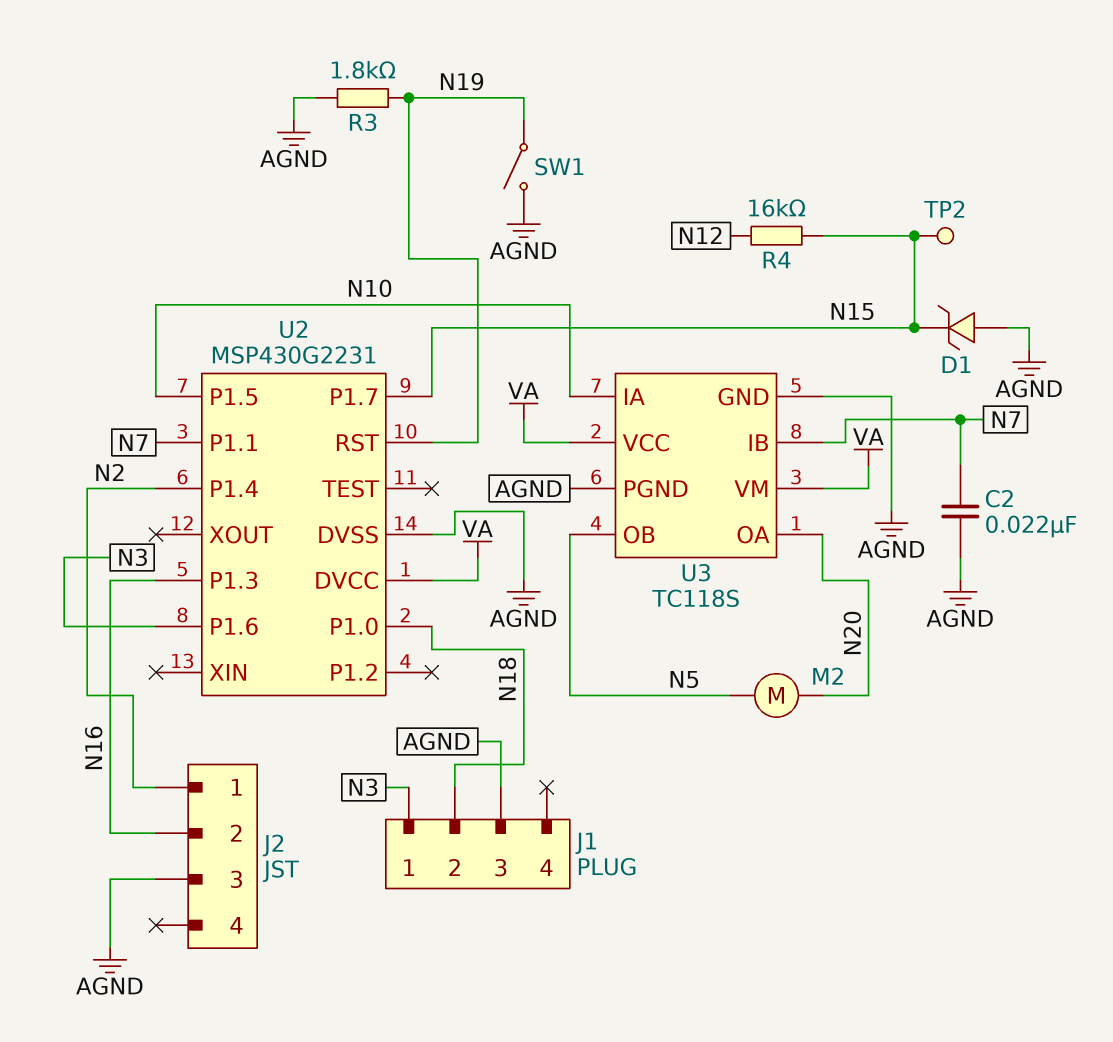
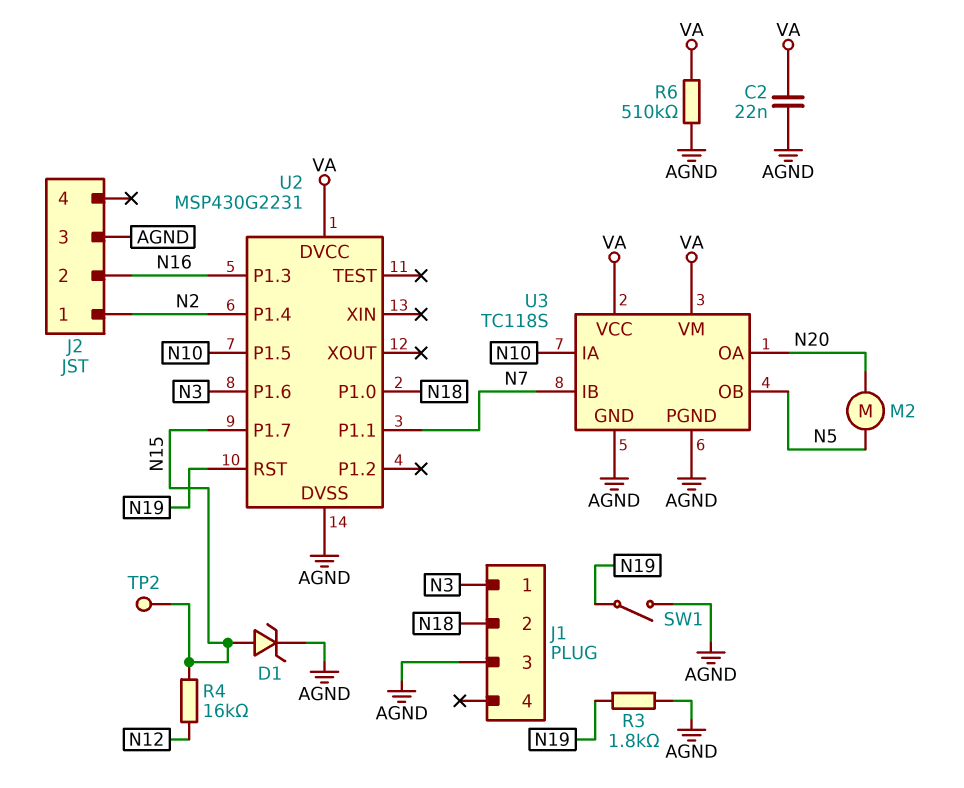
C2: 22nF (AGND, N7) -> 22nF (AGND, VA)
D1: zener (A AGND, K N15) -> zener (A N15, K AGND)
R6: none -> 510k (AGND, VA)

